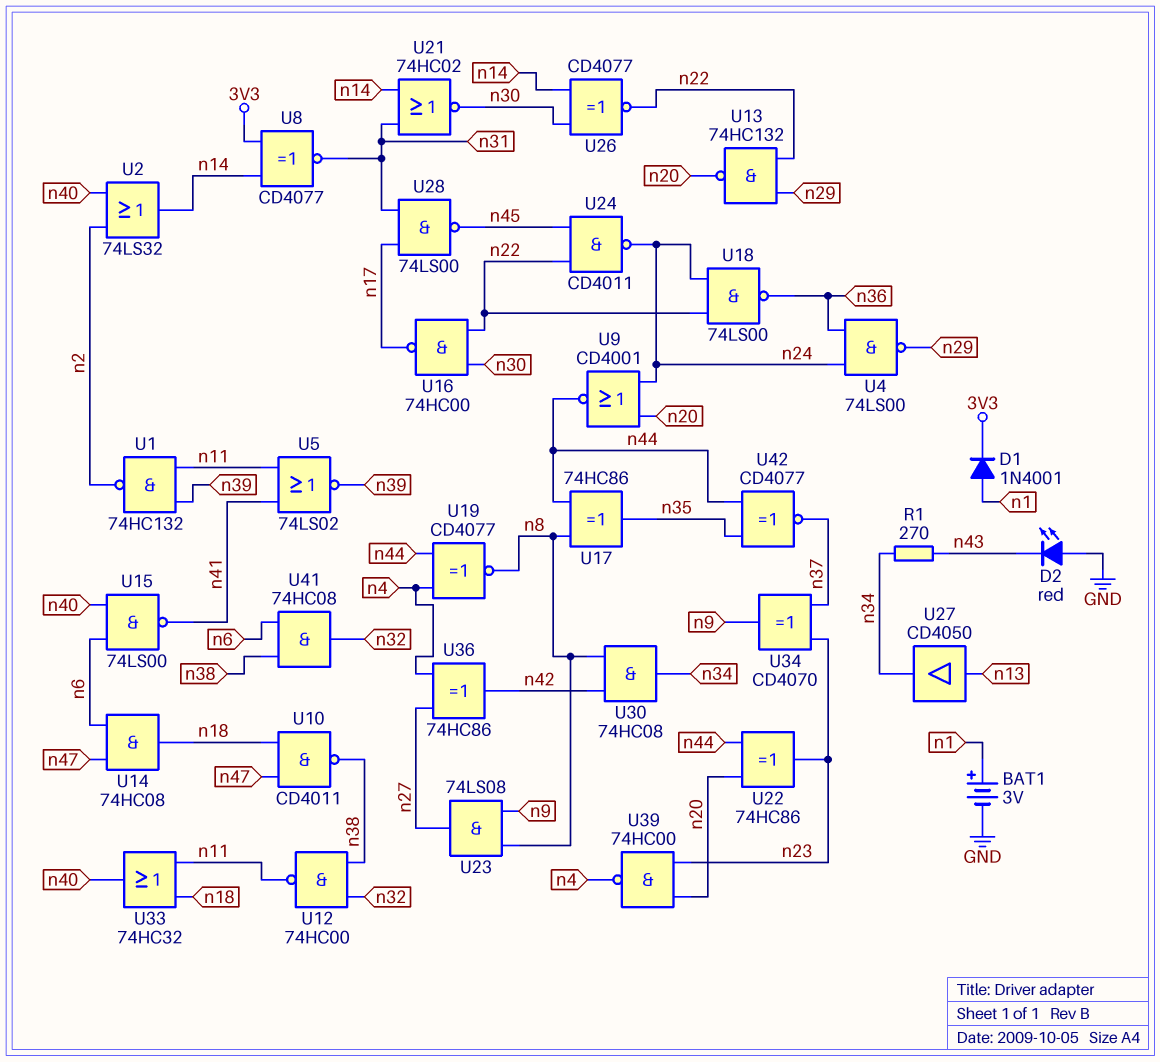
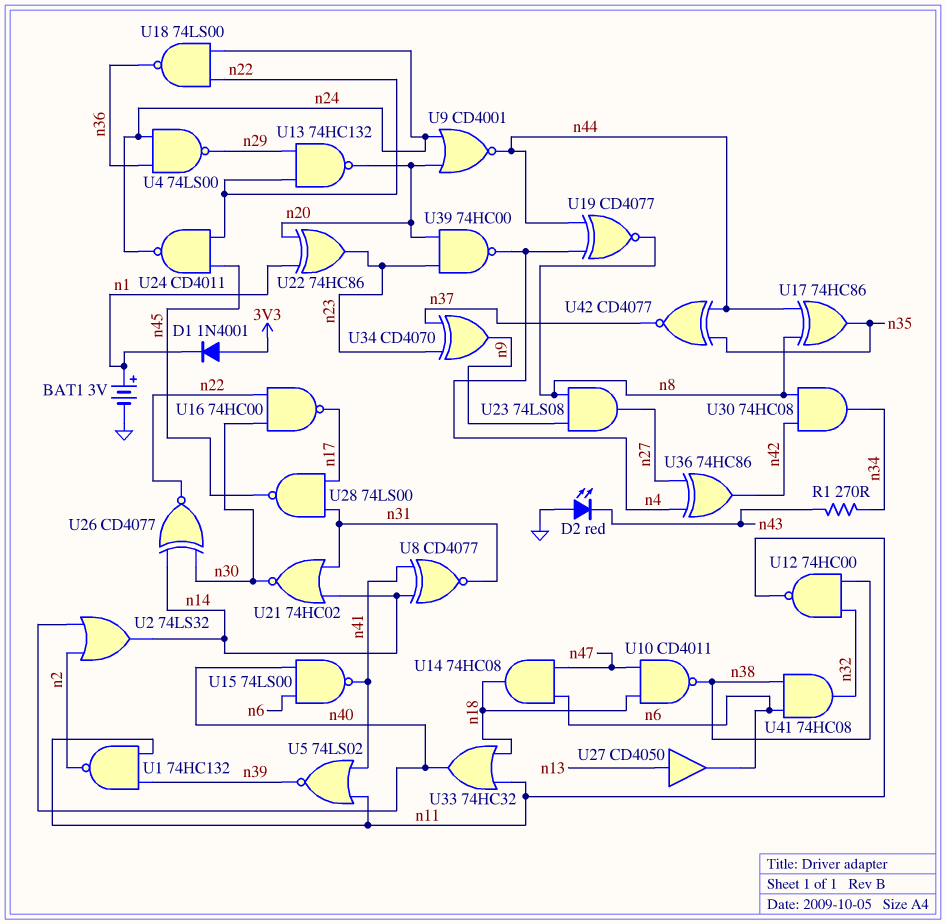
D1: diode 1N4001 (A n1, K 3V3) -> diode 1N4001 (A 3V3, K n1)
U8: XNOR CD4077 (in 3V3, in n14, out n31) -> XNOR CD4077 (in n14, in n41, out n31)
U22: XOR 74HC86 (in n20, in n44, out n23) -> XOR 74HC86 (in n1, in n20, out n23)
U27: buffer CD4050 (in n13, out n34) -> buffer CD4050 (in n13, out n6)

